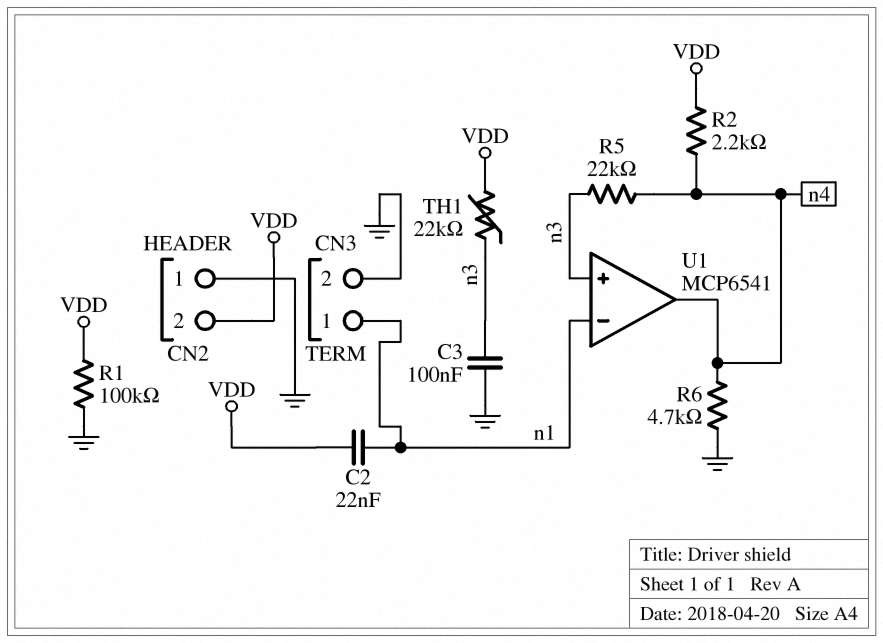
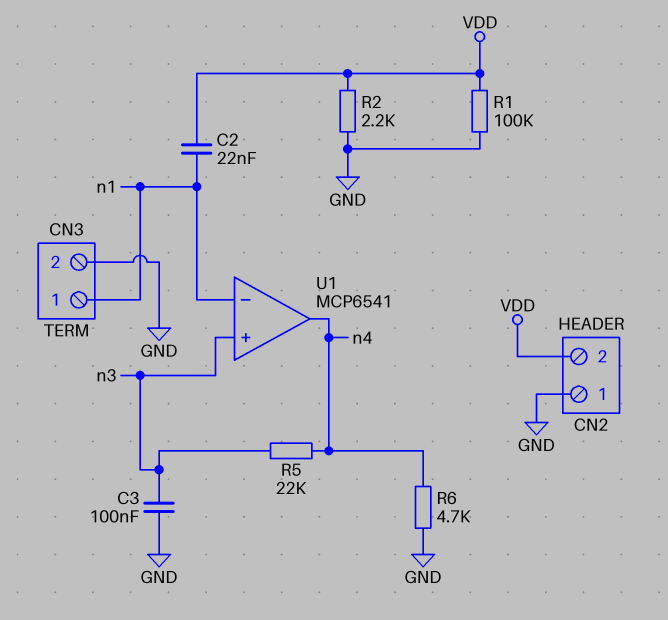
R2: 2.2k (VDD, n4) -> 2.2k (GND, VDD)
TH1: 22k (VDD, n3) -> none

